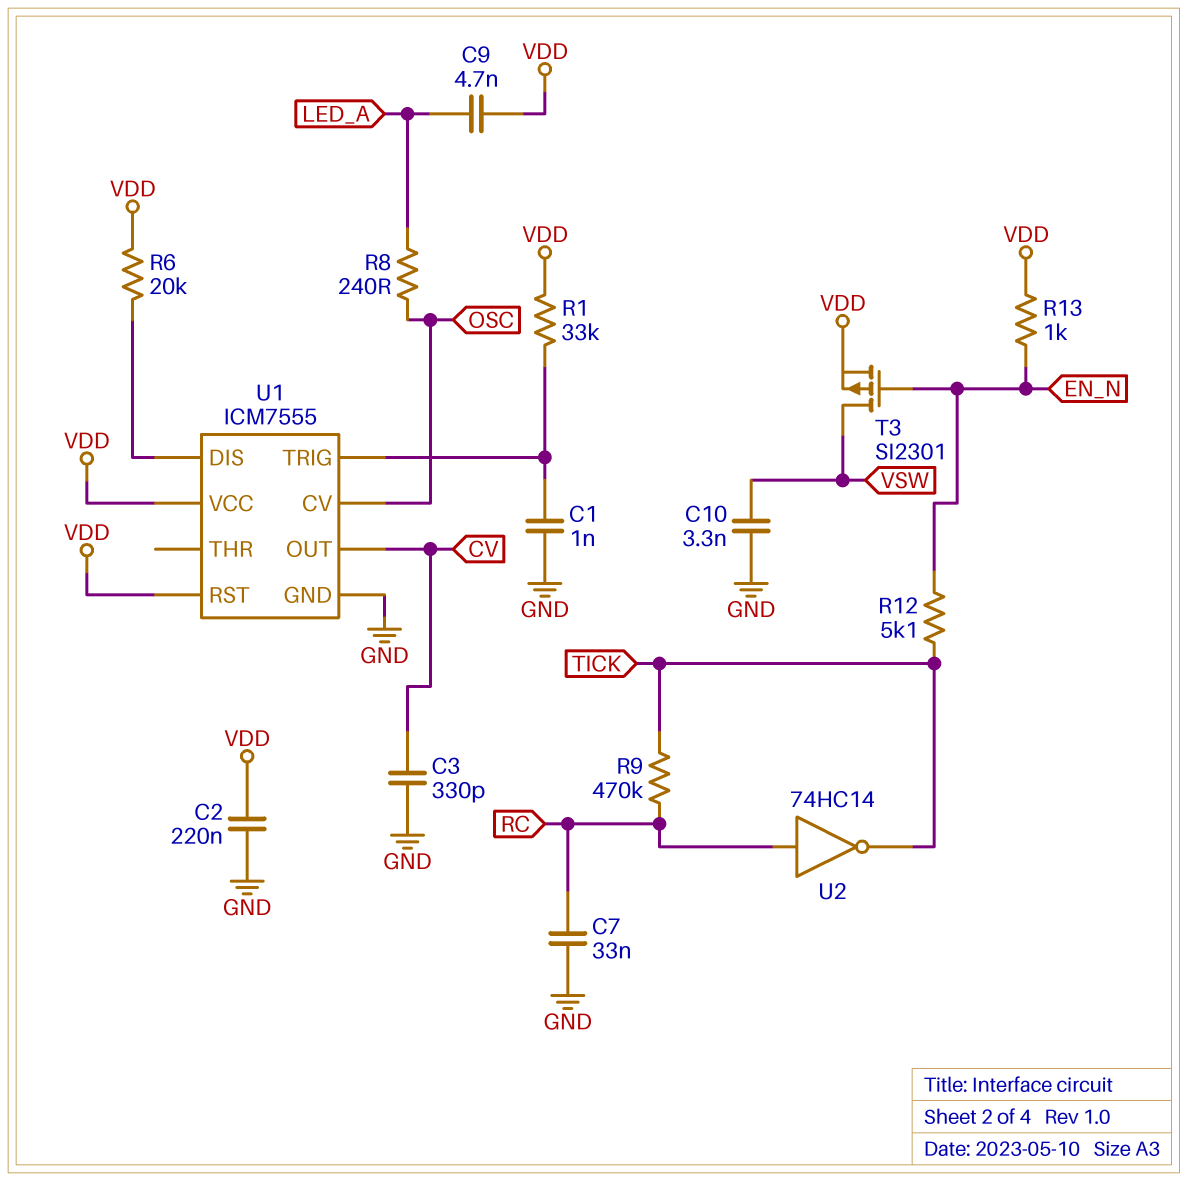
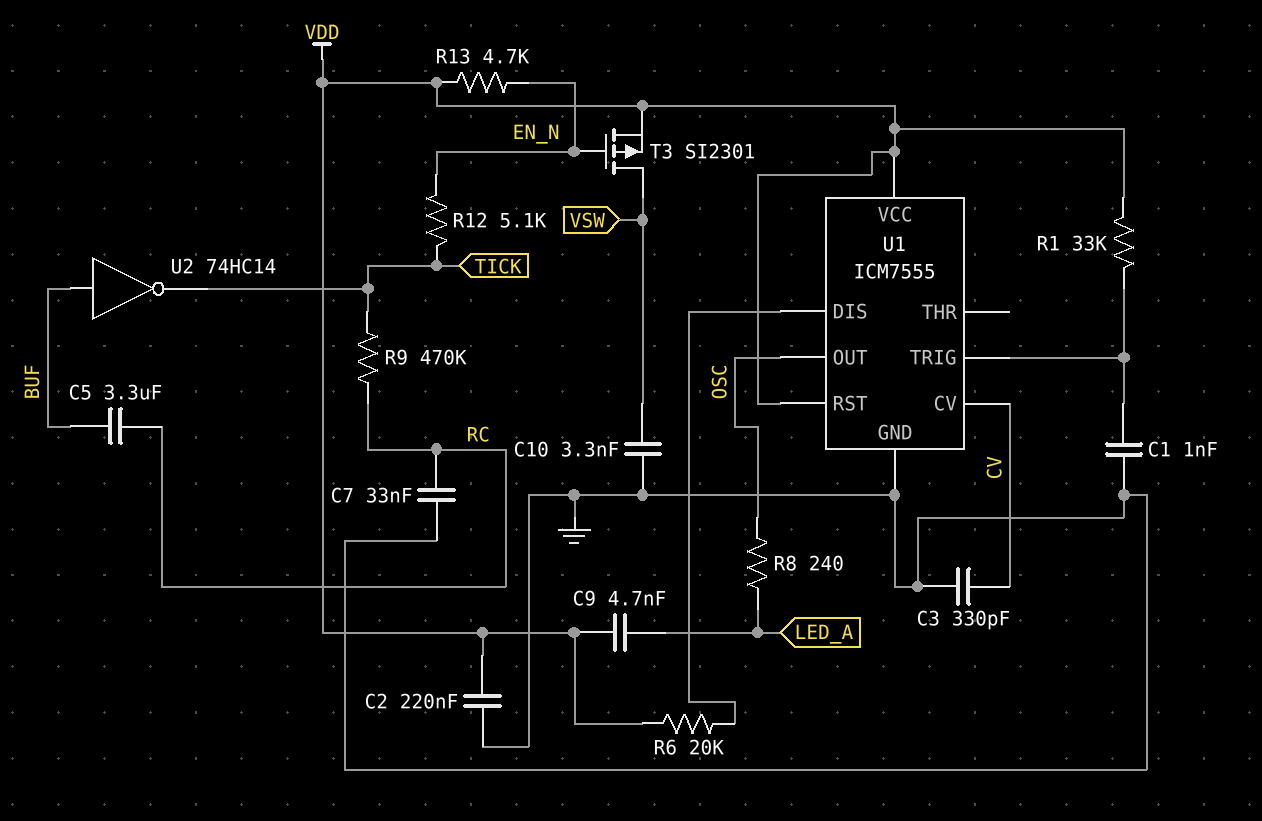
C5: none -> 3.3uF (BUF, RC)
R13: 1k (EN_N, VDD) -> 4.7k (EN_N, VDD)
U1 pin CV: OSC -> CV
U1 pin OUT: CV -> OSC
U2: NOT 74HC14 (in RC, out TICK) -> NOT 74HC14 (in BUF, out TICK)

